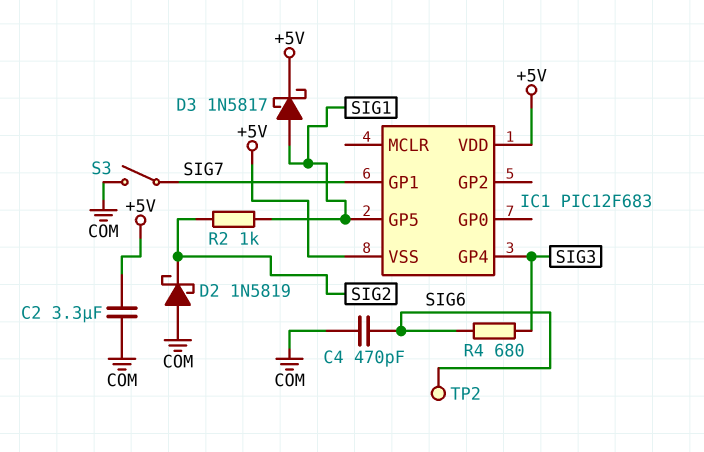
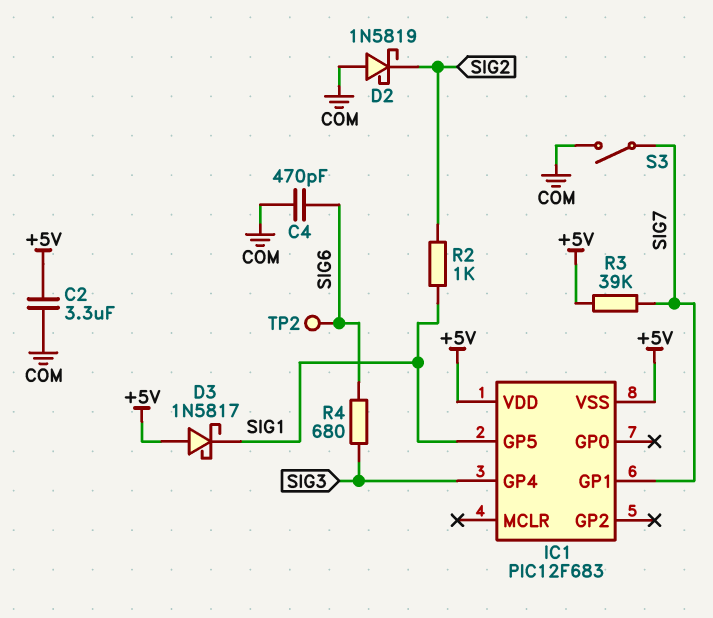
D3: schottky 1N5817 (A SIG1, K +5V) -> schottky 1N5817 (A +5V, K SIG1)
R3: none -> 39k (+5V, SIG7)

